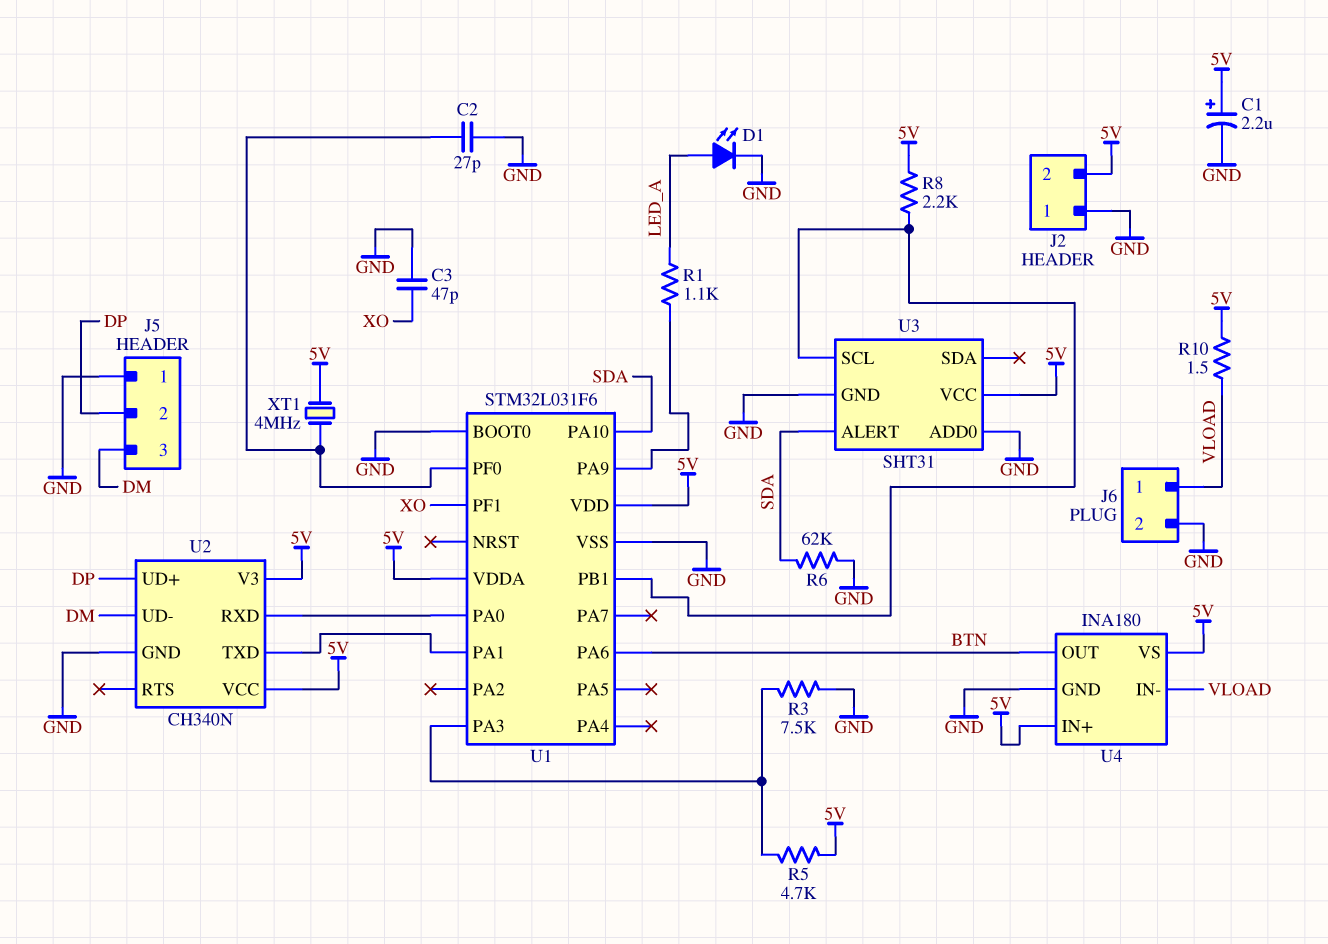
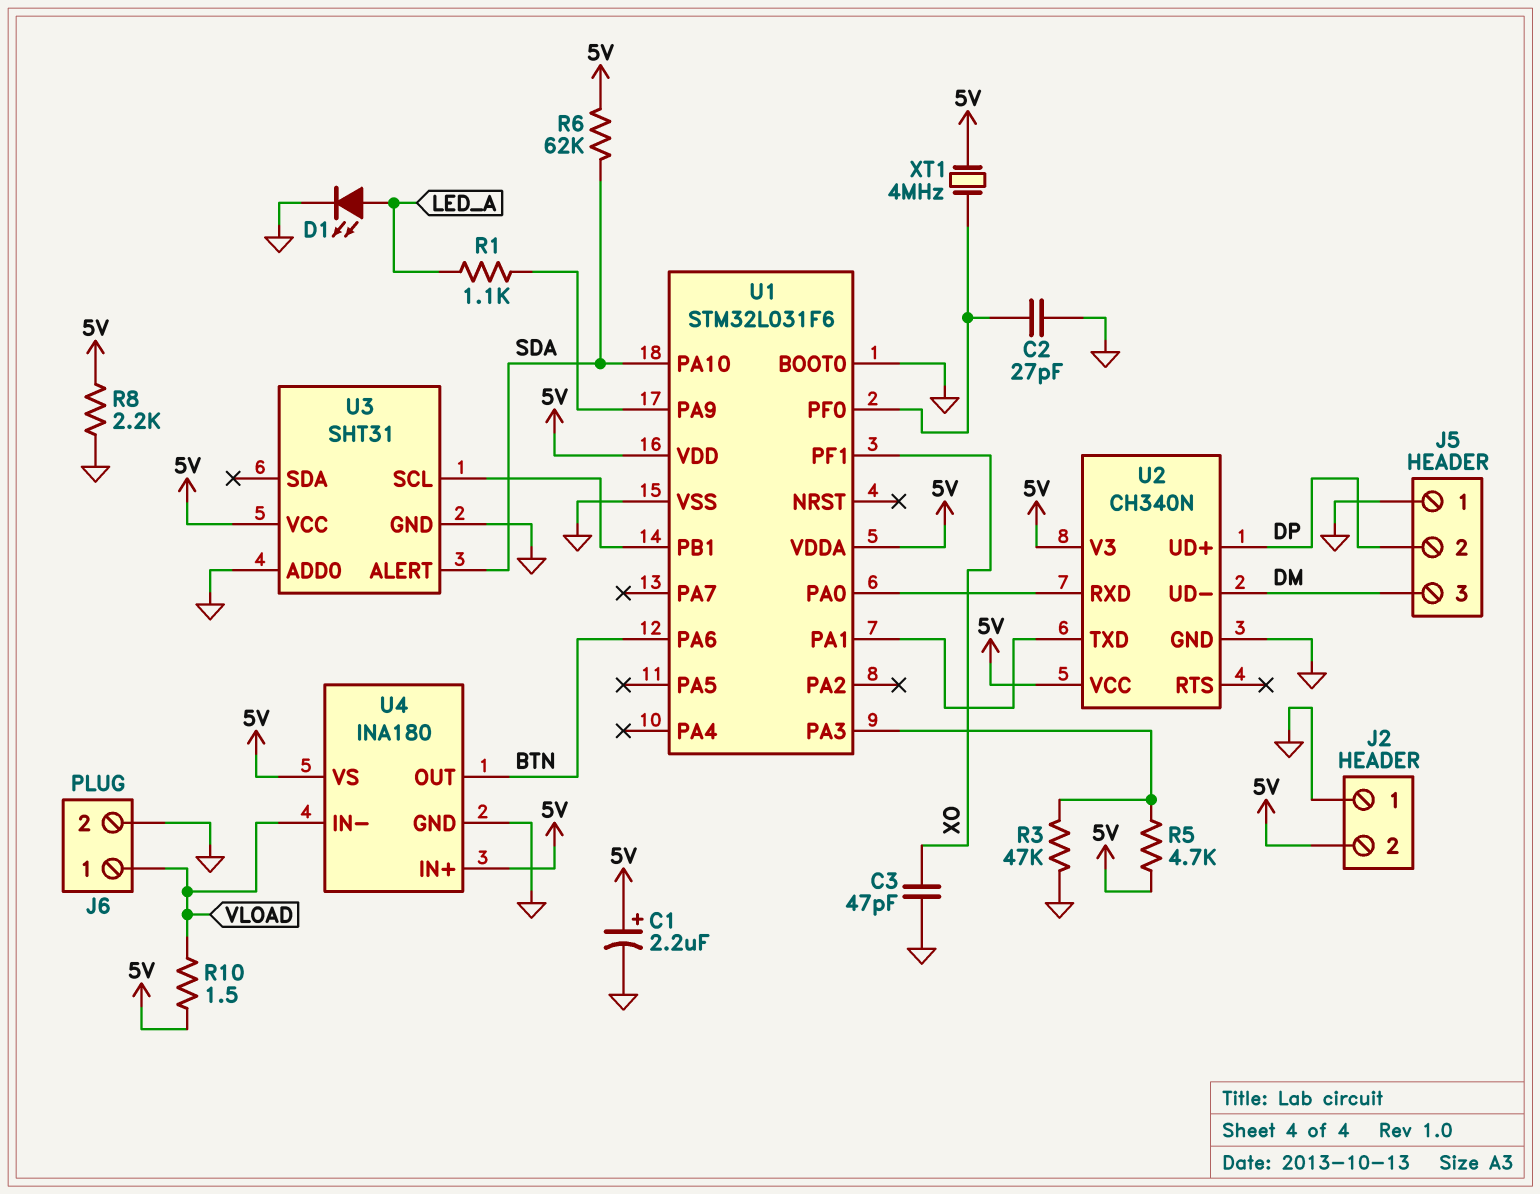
R3: 7.5k (GND, U1/PA3) -> 47k (GND, U1/PA3)
R6: 62k (GND, SDA) -> 62k (5V, SDA)
R8: 2.2k (5V, U1/PB1) -> 2.2k (5V, GND)

